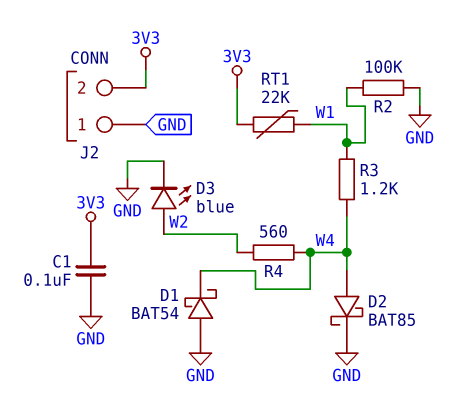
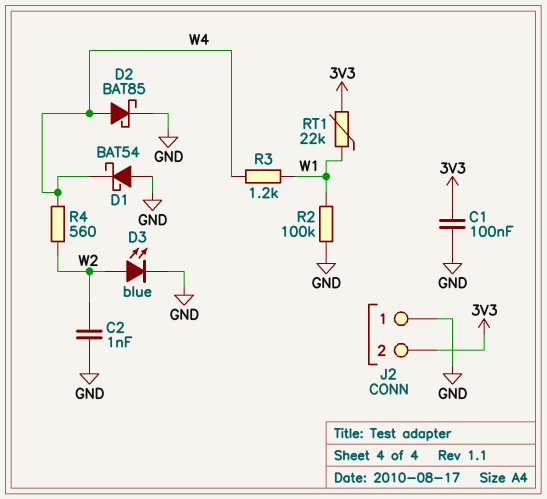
C2: none -> 1nF (GND, W2)

